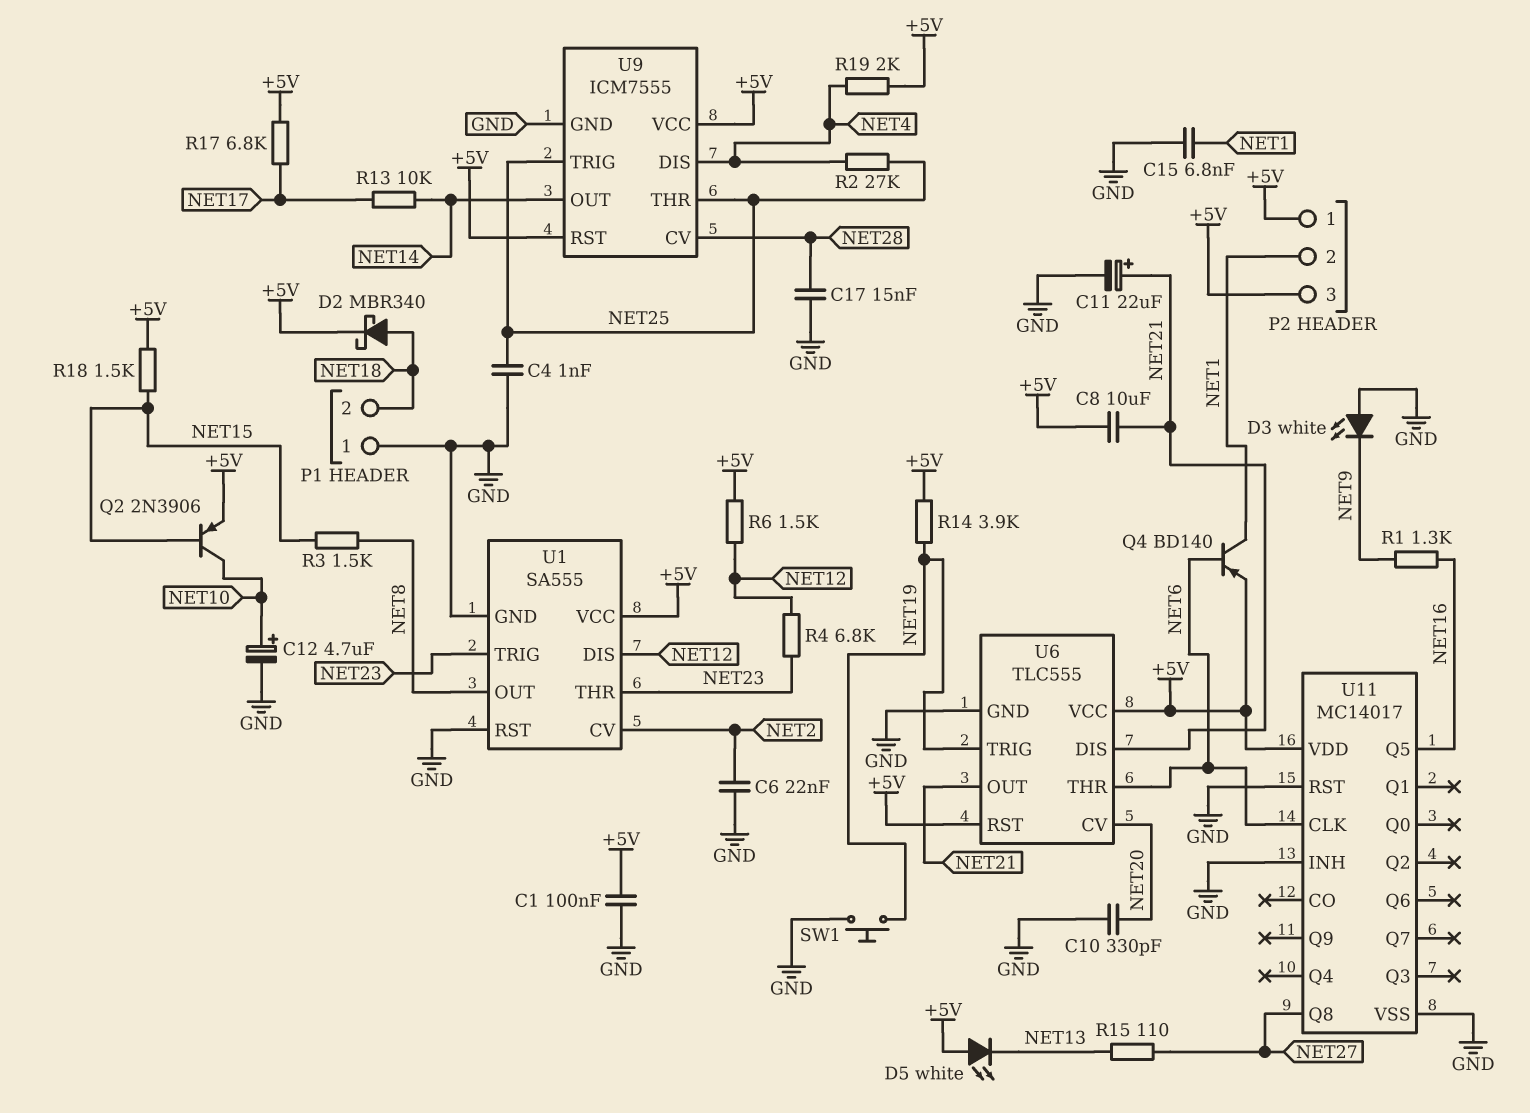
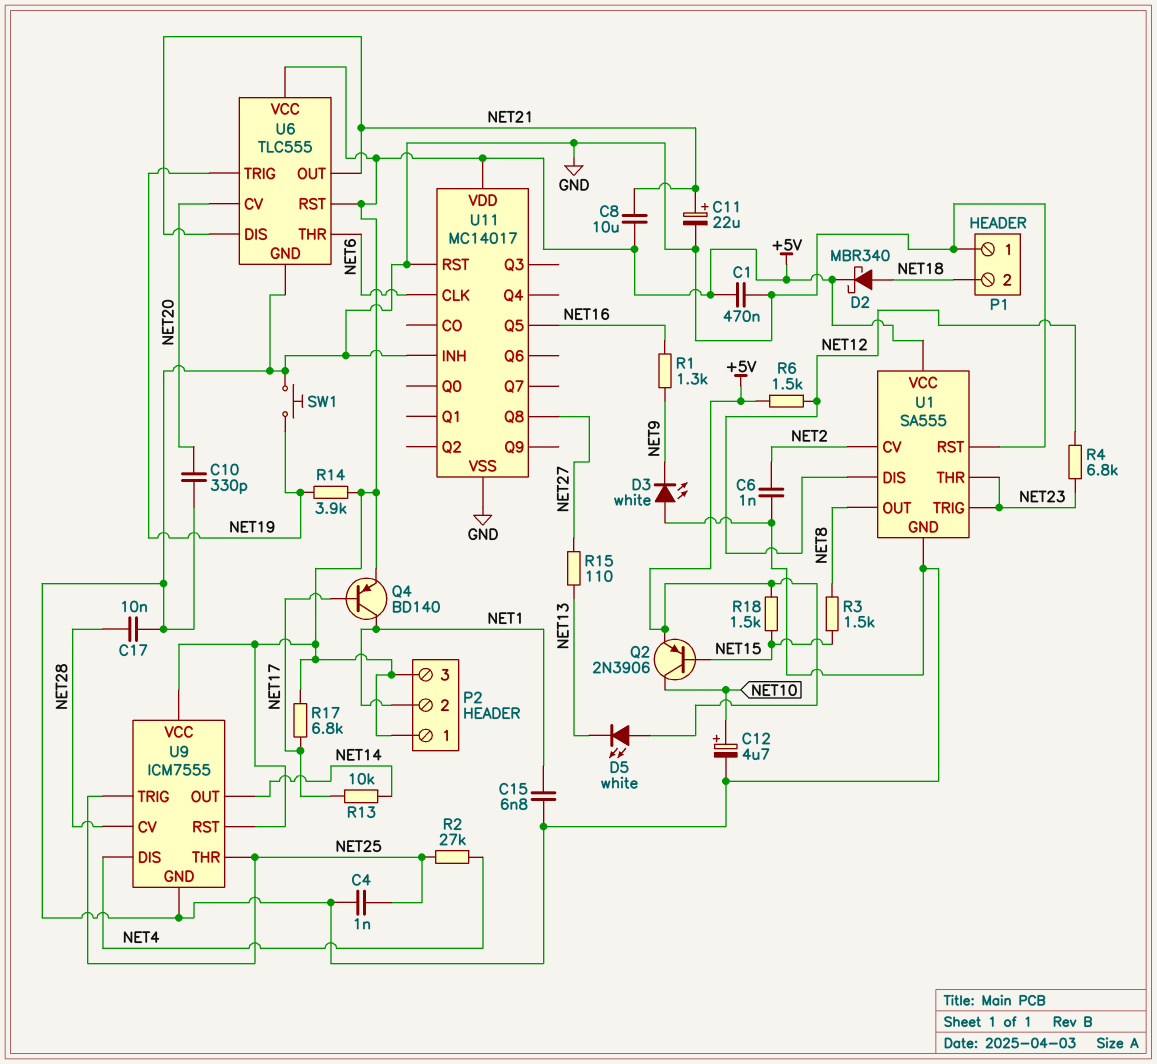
C1: 100nF (+5V, GND) -> 470nF (+5V, GND)
C6: 22nF (GND, NET2) -> 1nF (GND, NET2)
C17: 15nF (GND, NET28) -> 10nF (GND, NET28)
Q4: PNP BD140 (B NET6, C NET1, E +5V) -> PNP BD140 (B NET17, C NET1, E +5V)
R19: 2k (+5V, NET4) -> none

